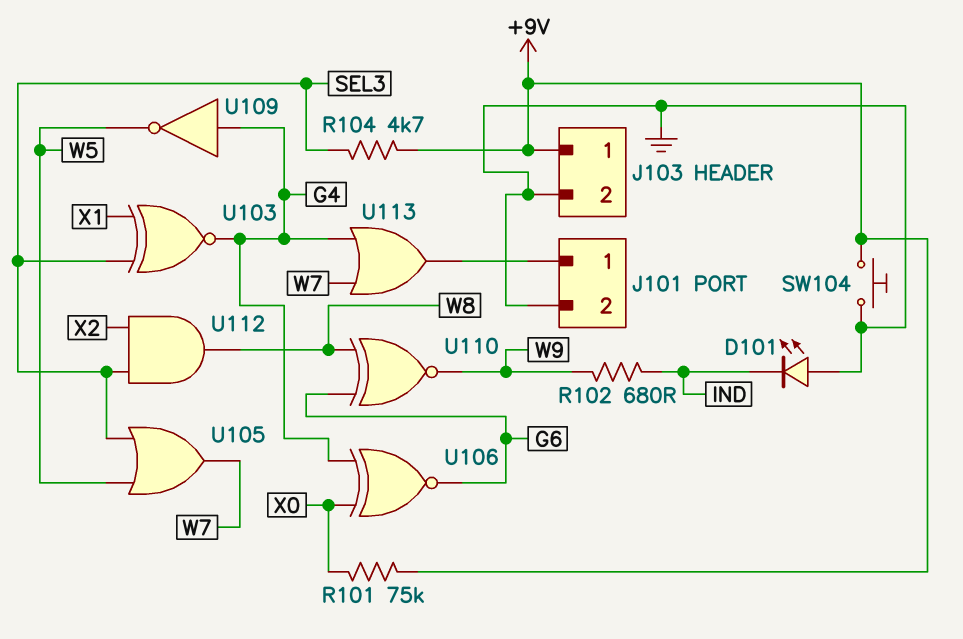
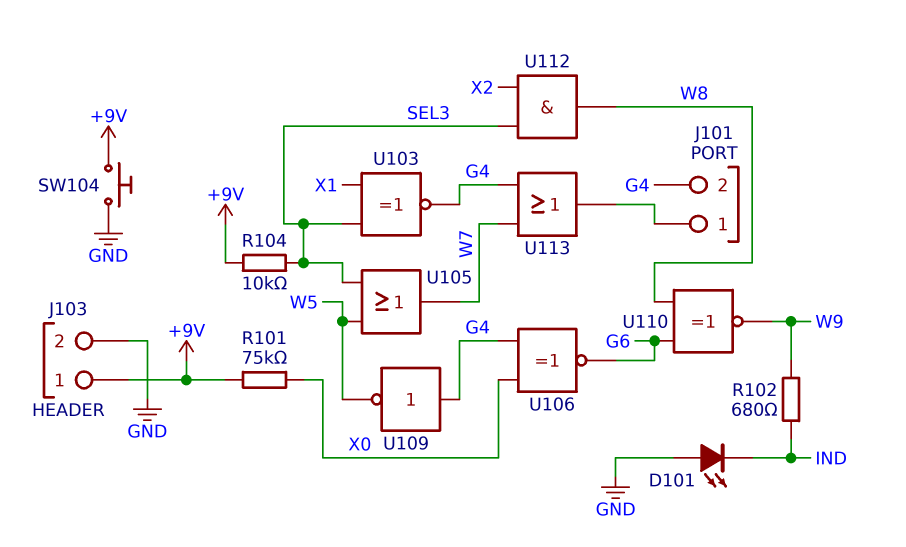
J101 pin 2: GND -> G4
R104: 4.7k (+9V, SEL3) -> 10k (+9V, SEL3)

